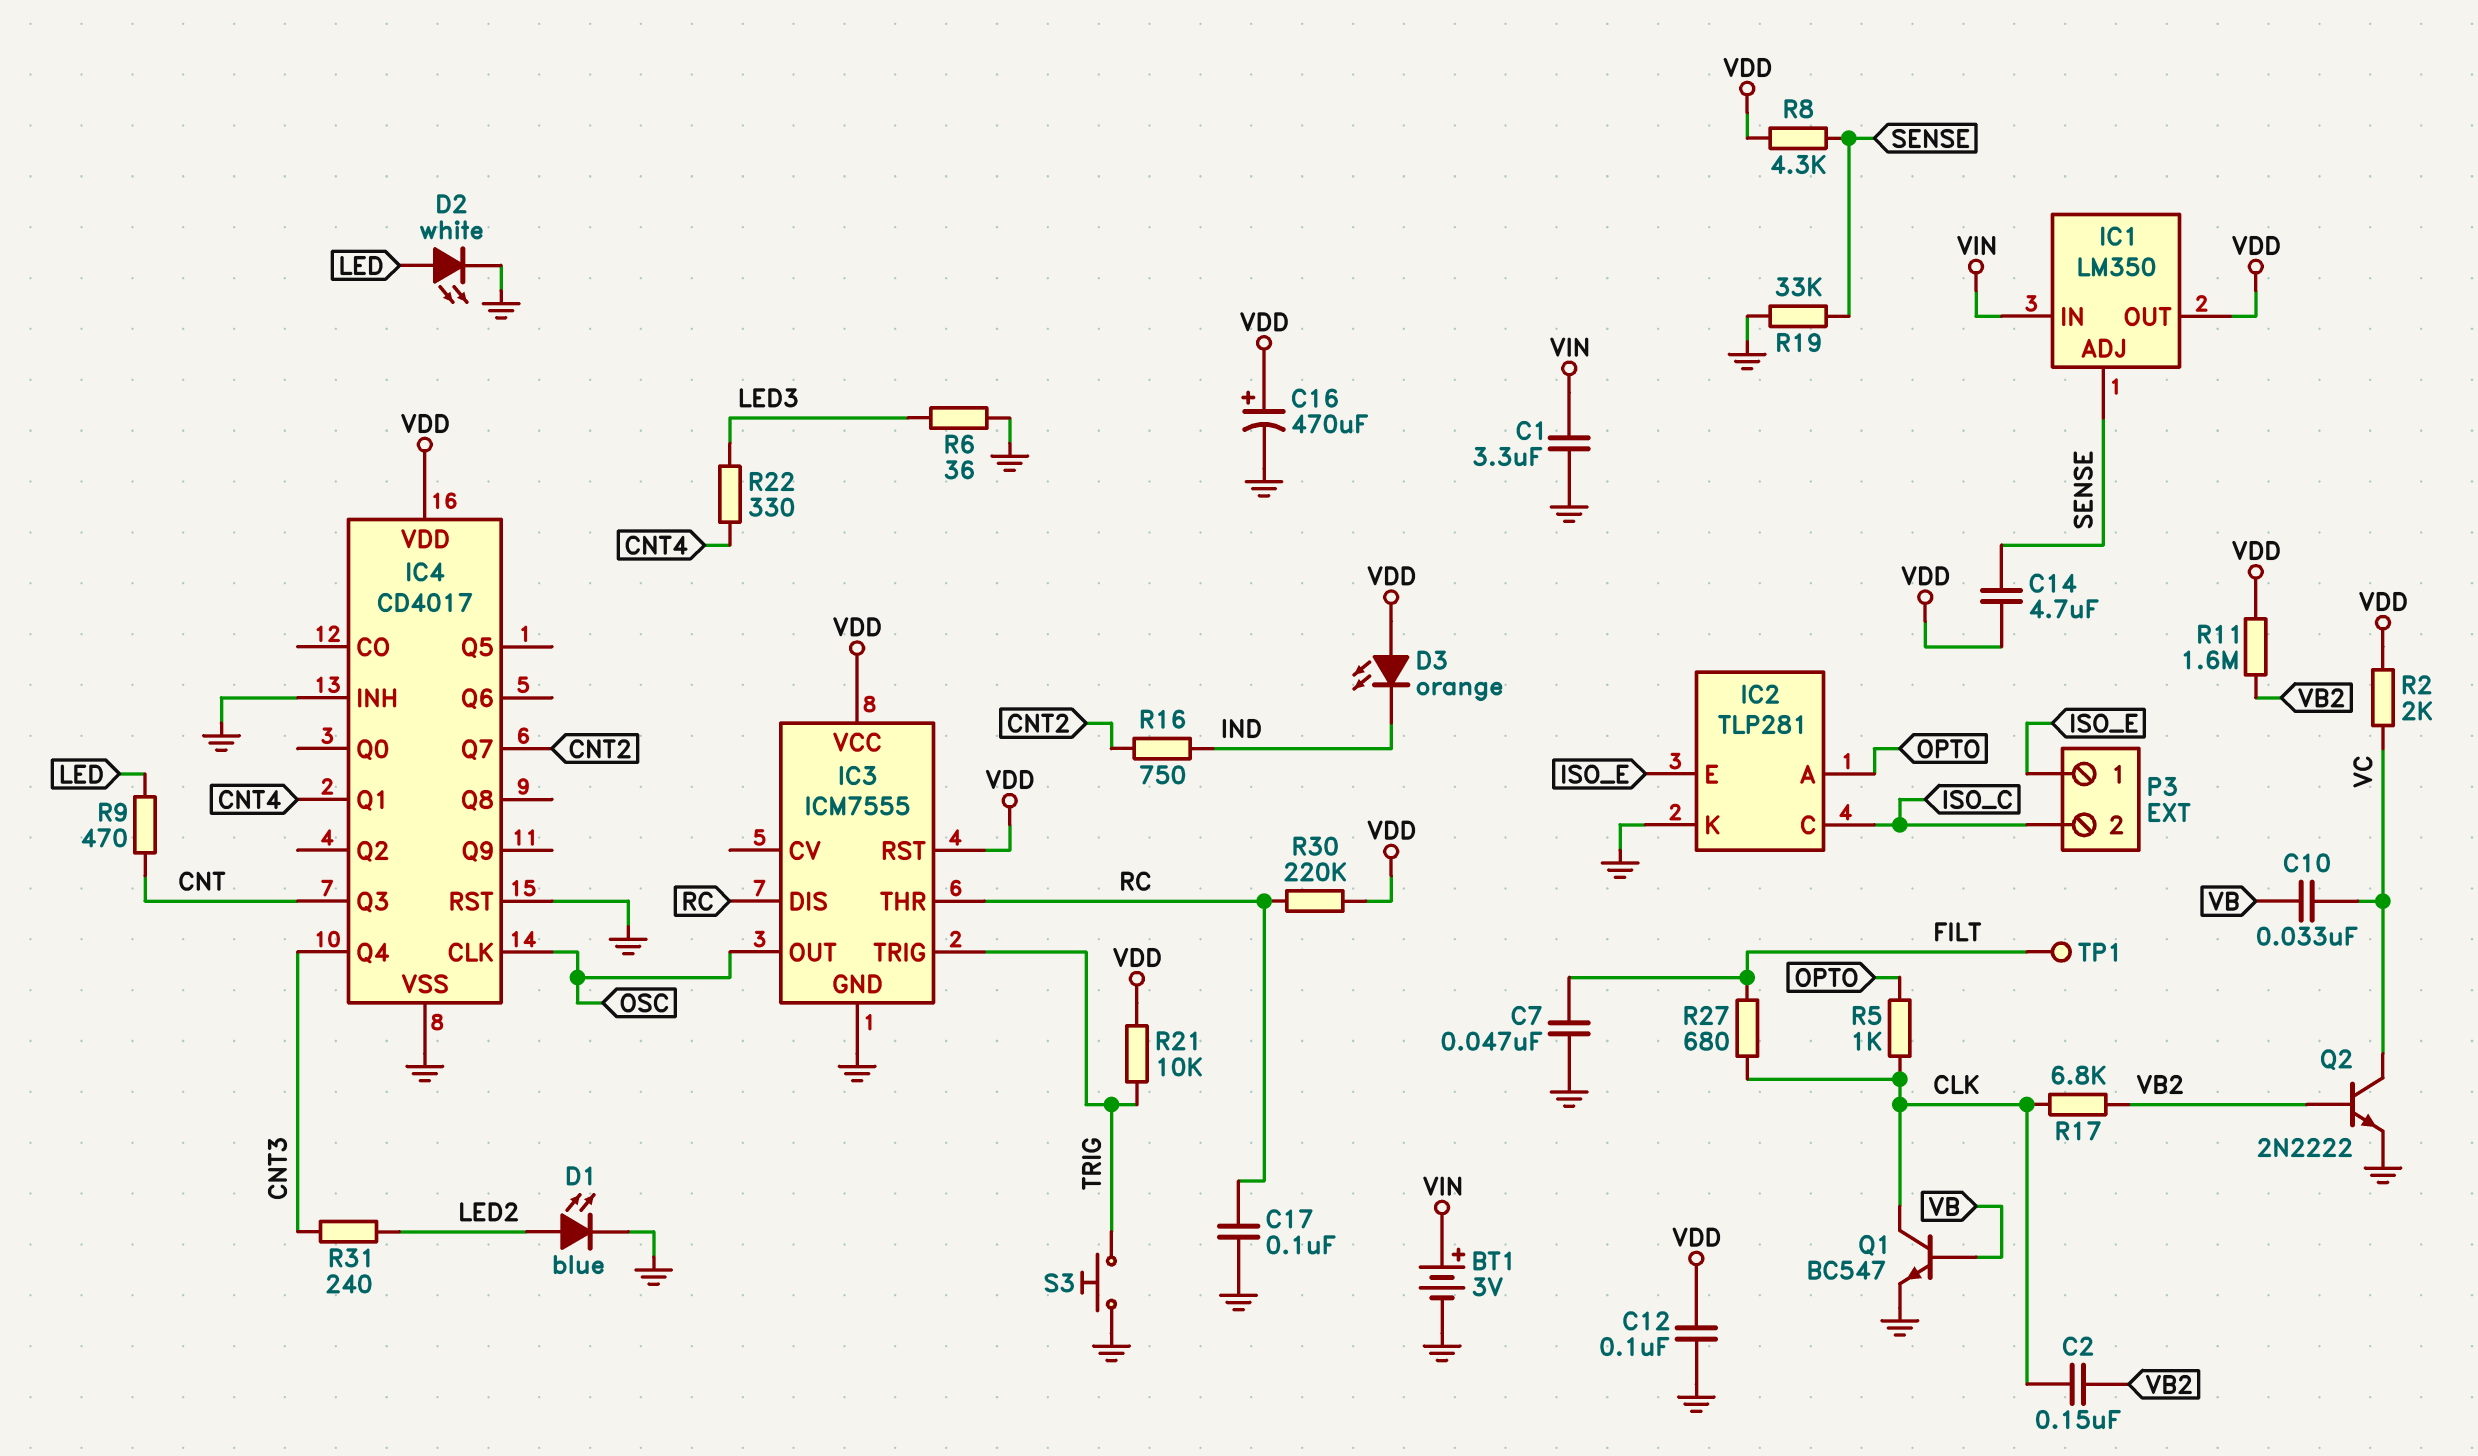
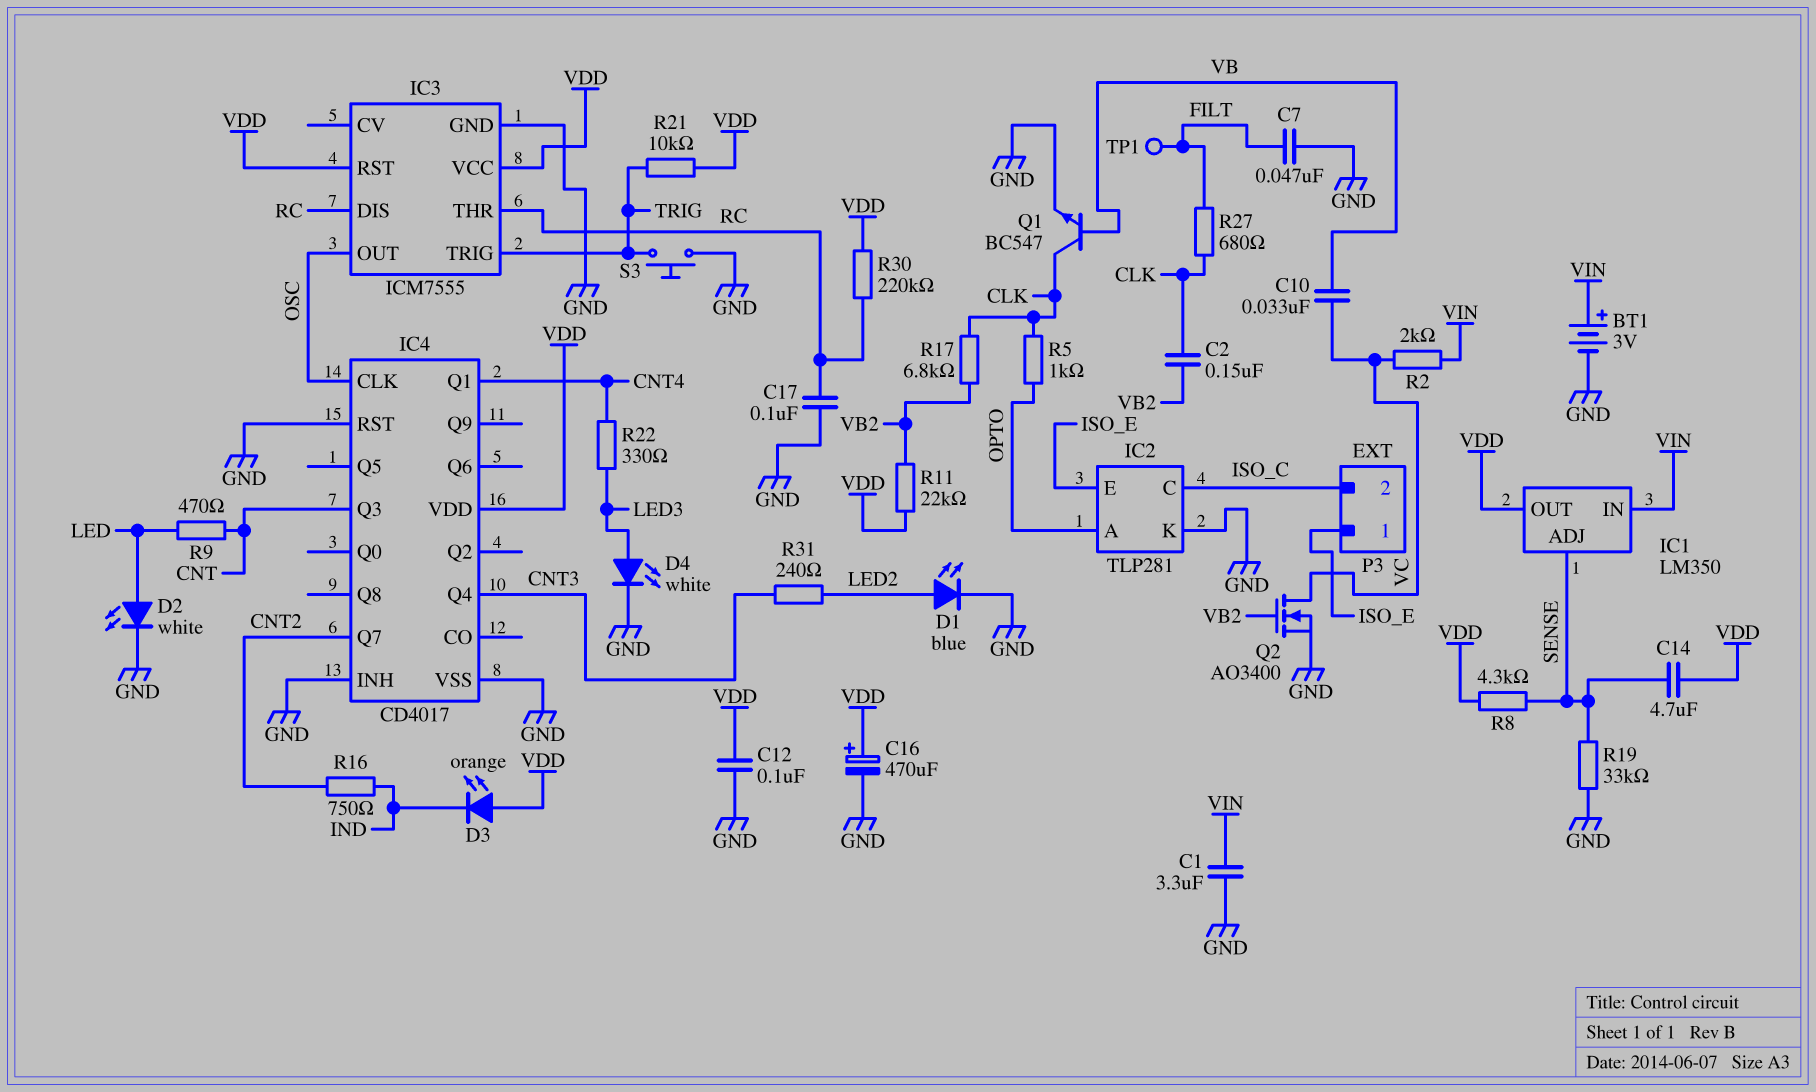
D4: none -> LED white (A LED3, K GND)
Q2: NPN 2N2222 (B VB2, C VC, E GND) -> NMOS AO3400 (G VB2, D VC, S GND)
R2: 2k (VC, VDD) -> 2k (VC, VIN)
R6: 36 (GND, LED3) -> none
R11: 1.6M (VB2, VDD) -> 22k (VB2, VDD)

